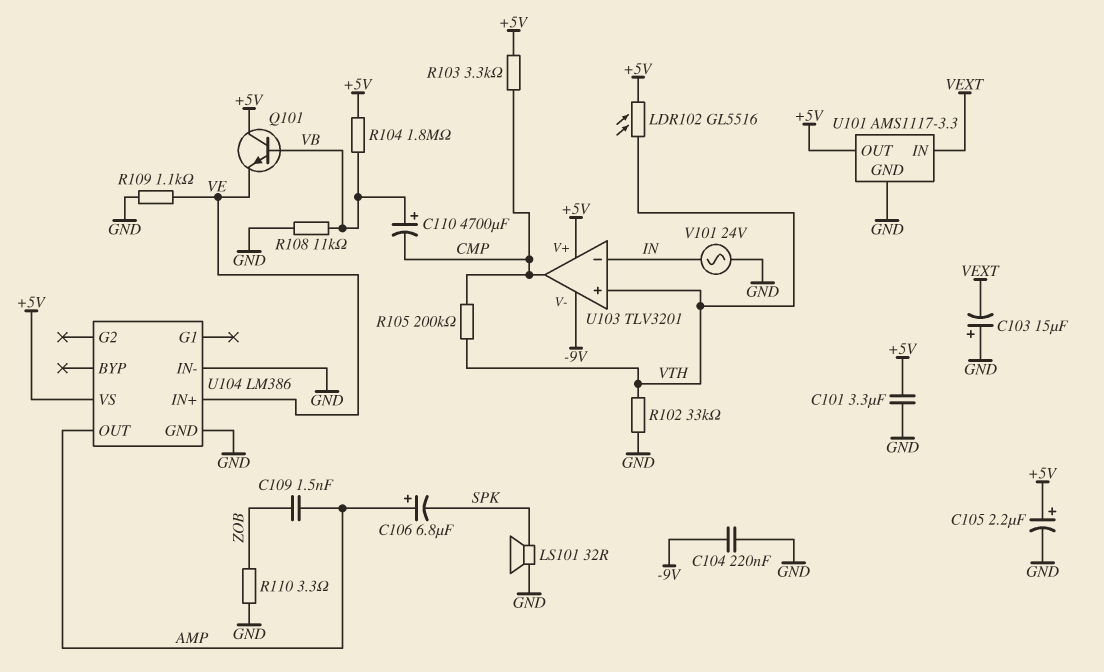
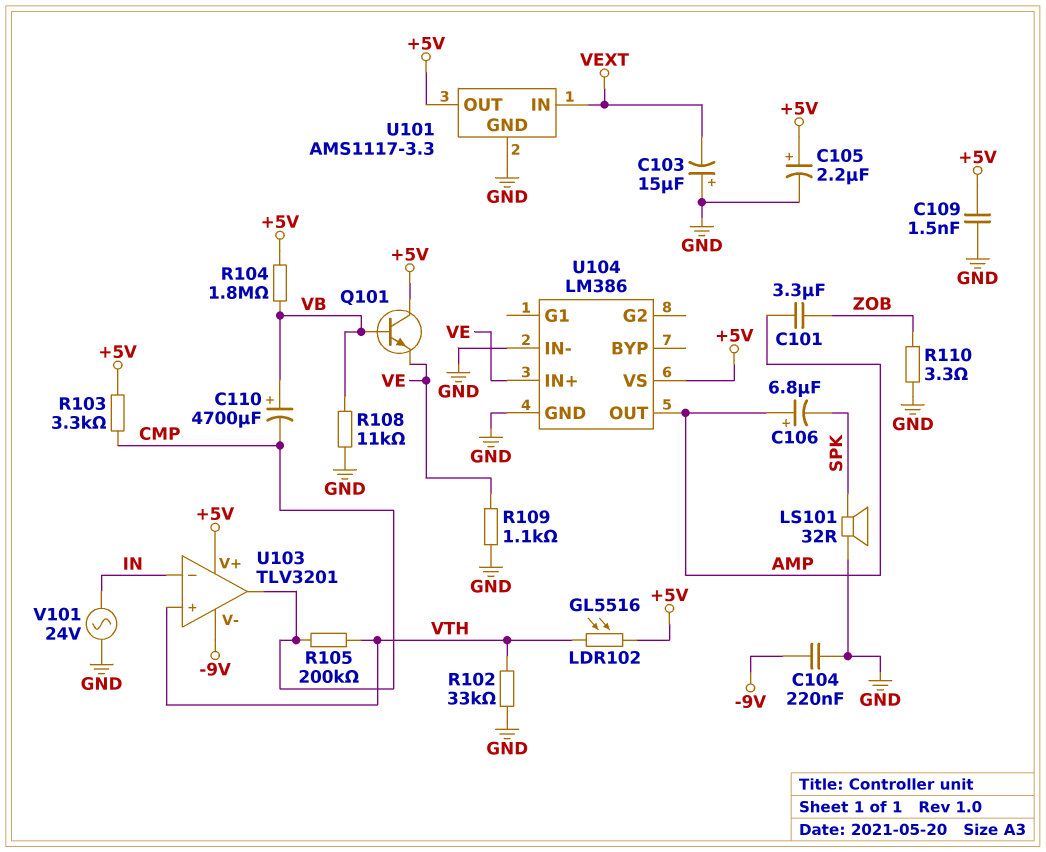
C101: 3.3uF (+5V, GND) -> 3.3uF (AMP, ZOB)
C109: 1.5nF (AMP, ZOB) -> 1.5nF (+5V, GND)

